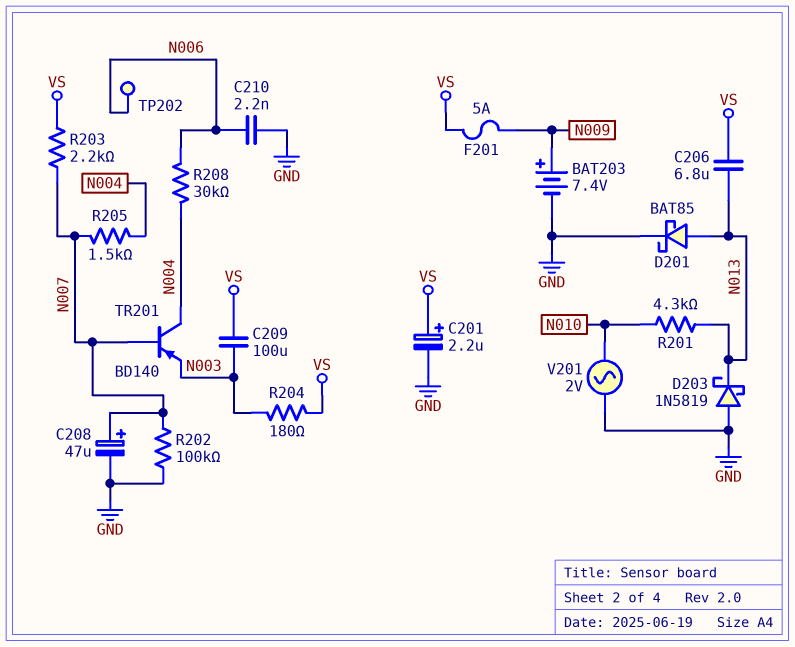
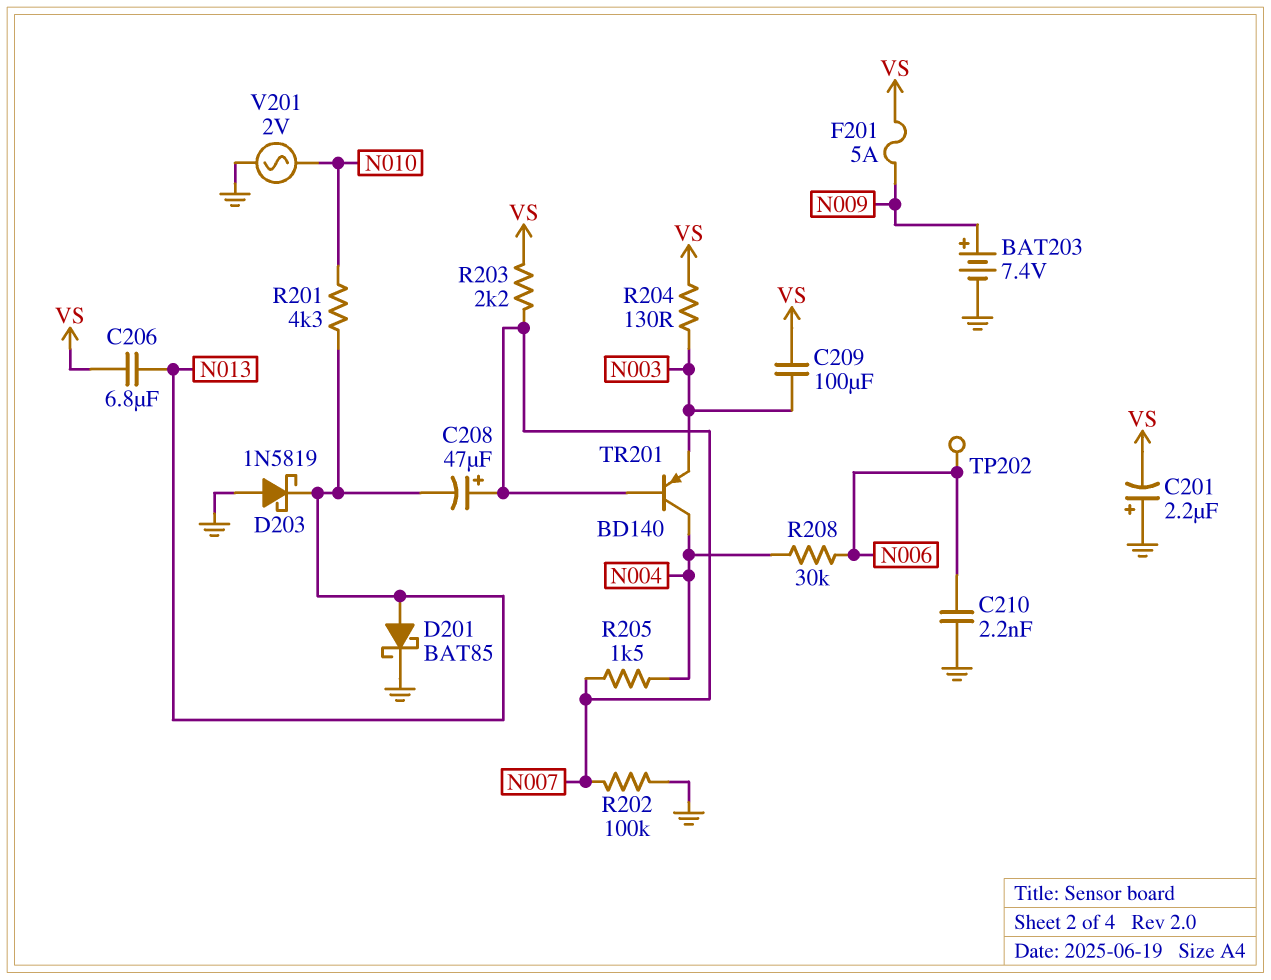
C201: 2.2uF (plus VS, minus GND) -> 2.2uF (plus GND, minus VS)
C208: 47uF (plus N007, minus GND) -> 47uF (plus N007, minus N013)
R204: 180 (N003, VS) -> 130 (N003, VS)

